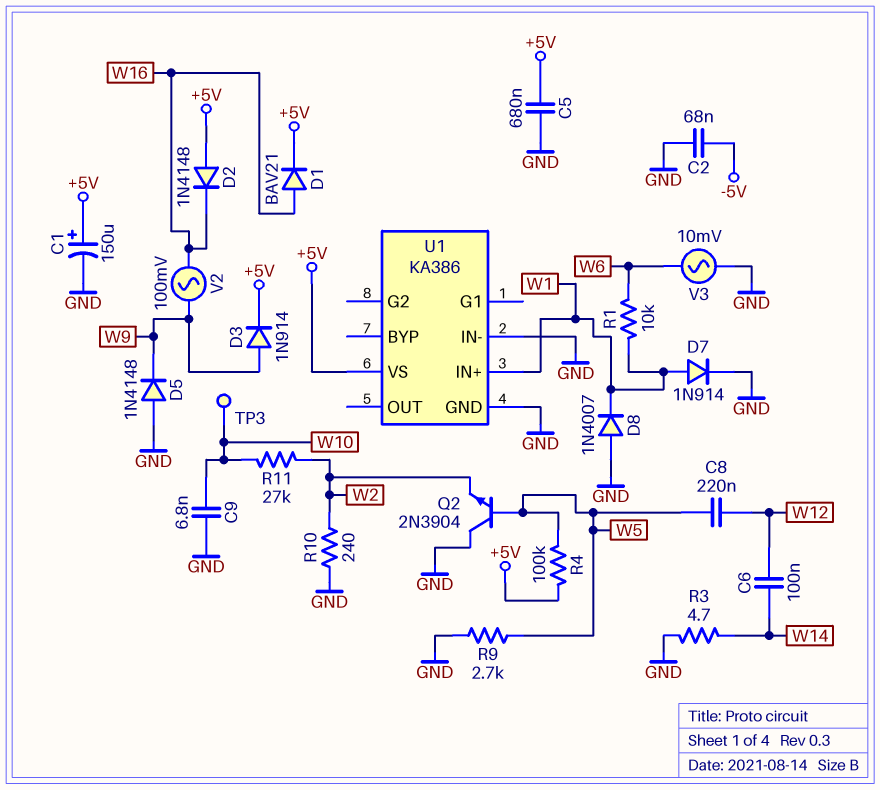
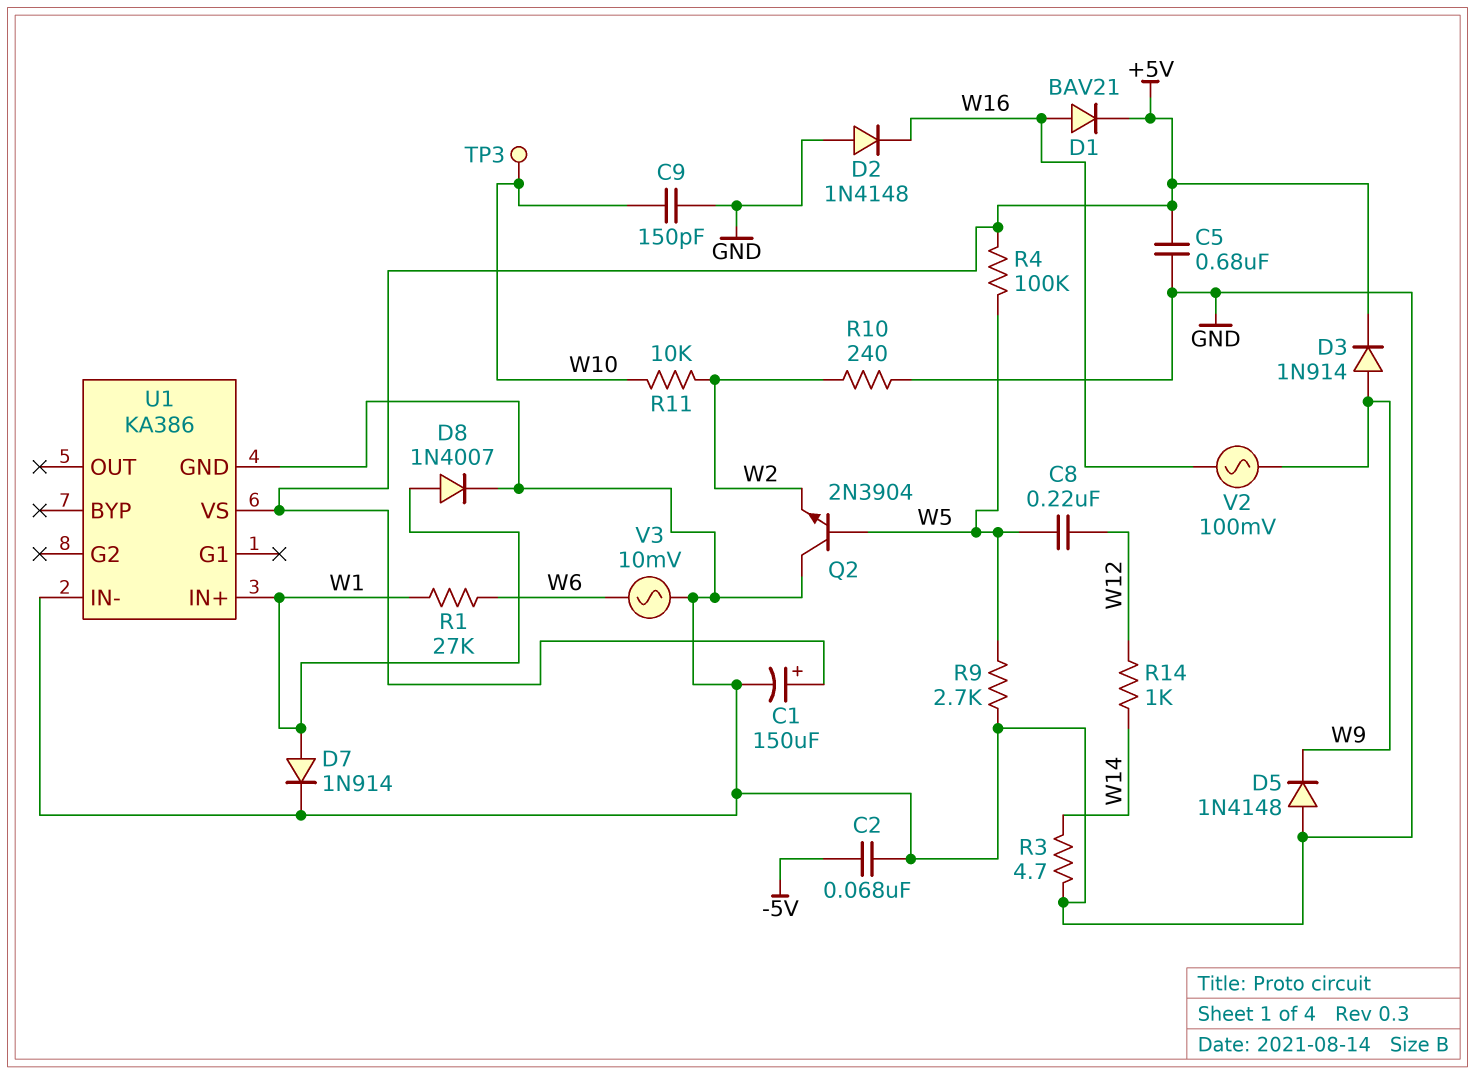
C6: 100nF (W12, W14) -> none
C9: 6.8nF (GND, W10) -> 150pF (GND, W10)
D2: diode 1N4148 (A +5V, K W16) -> diode 1N4148 (A GND, K W16)
D8: diode 1N4007 (A GND, K W1) -> diode 1N4007 (A W1, K GND)
R1: 10k (W1, W6) -> 27k (W1, W6)
R11: 27k (W2, W10) -> 10k (W2, W10)
R14: none -> 1k (W12, W14)

